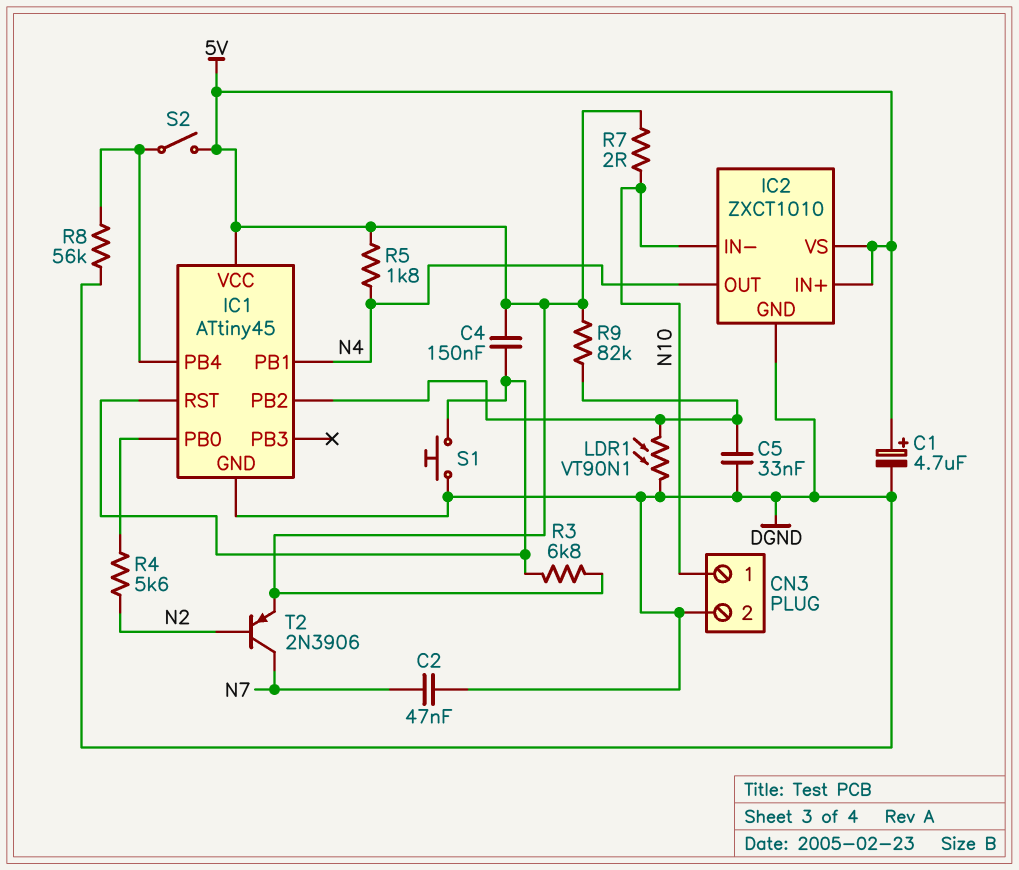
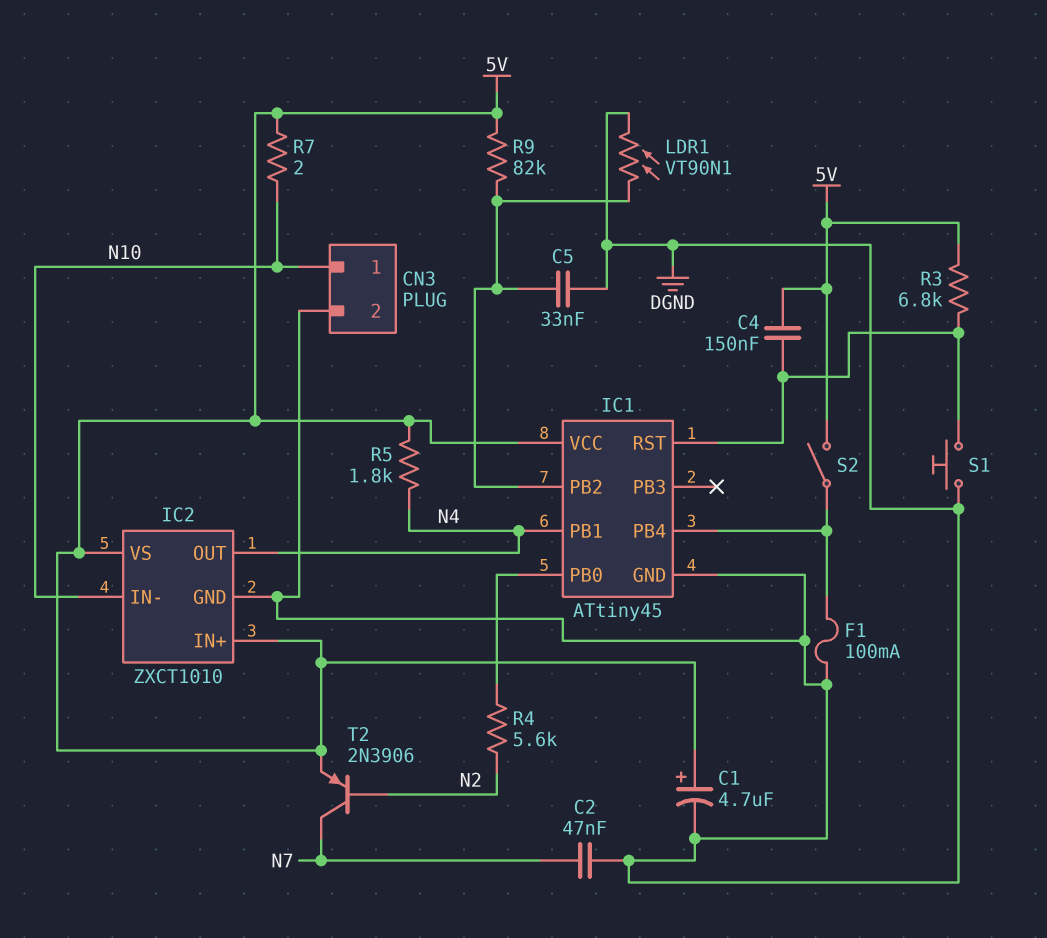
F1: none -> 100mA (DGND, IC1/PB4)
R8: 56k (DGND, IC1/PB4) -> none

